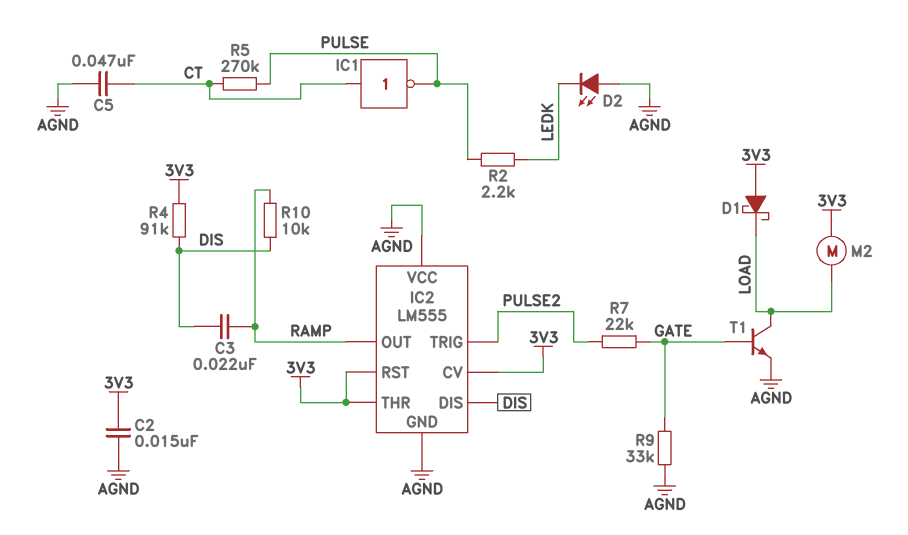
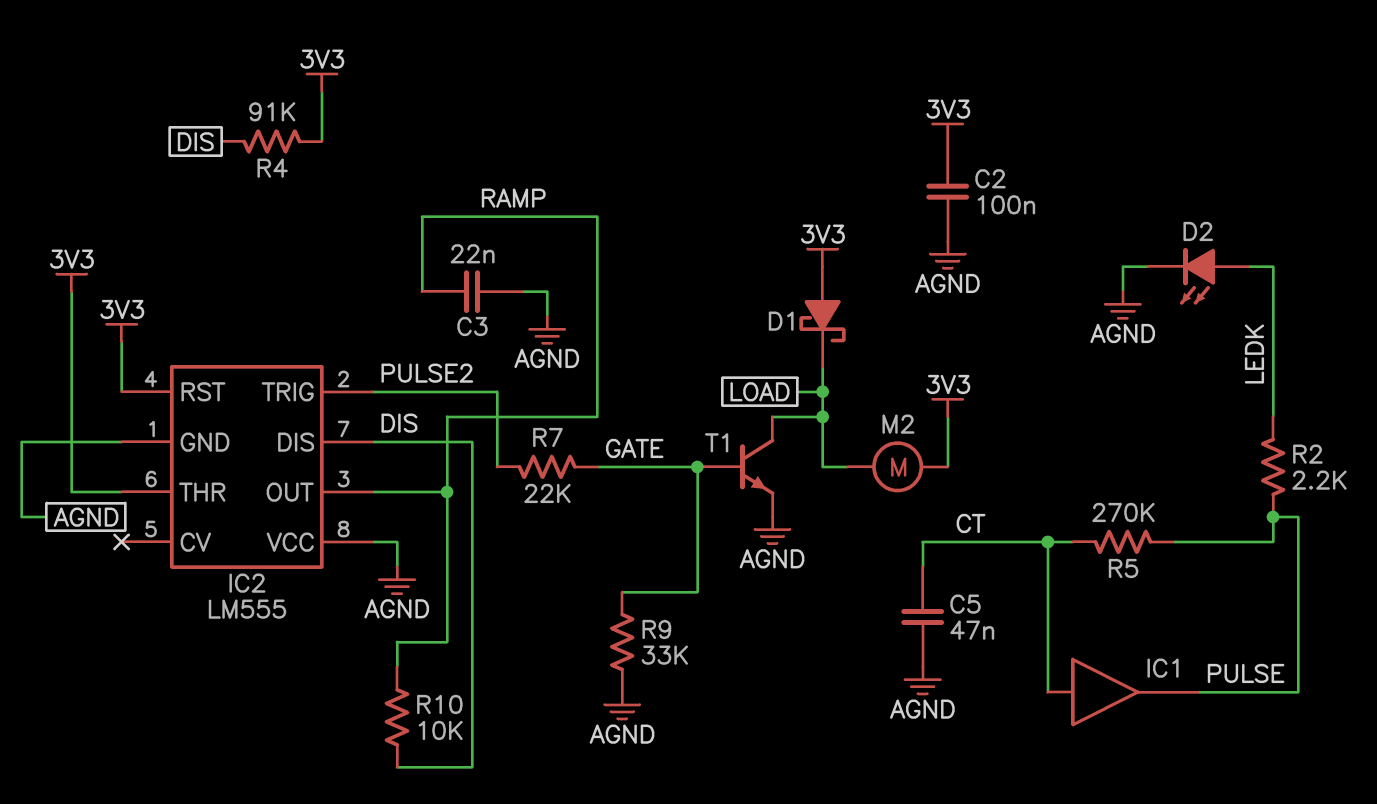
C2: 15nF (3V3, AGND) -> 100nF (3V3, AGND)
C3: 22nF (DIS, RAMP) -> 22nF (AGND, RAMP)
D2: LED (A AGND, K LEDK) -> LED (A LEDK, K AGND)
IC1: NOT (in CT, out PULSE) -> buffer (in CT, out PULSE)
IC2 pin CV: 3V3 -> none

